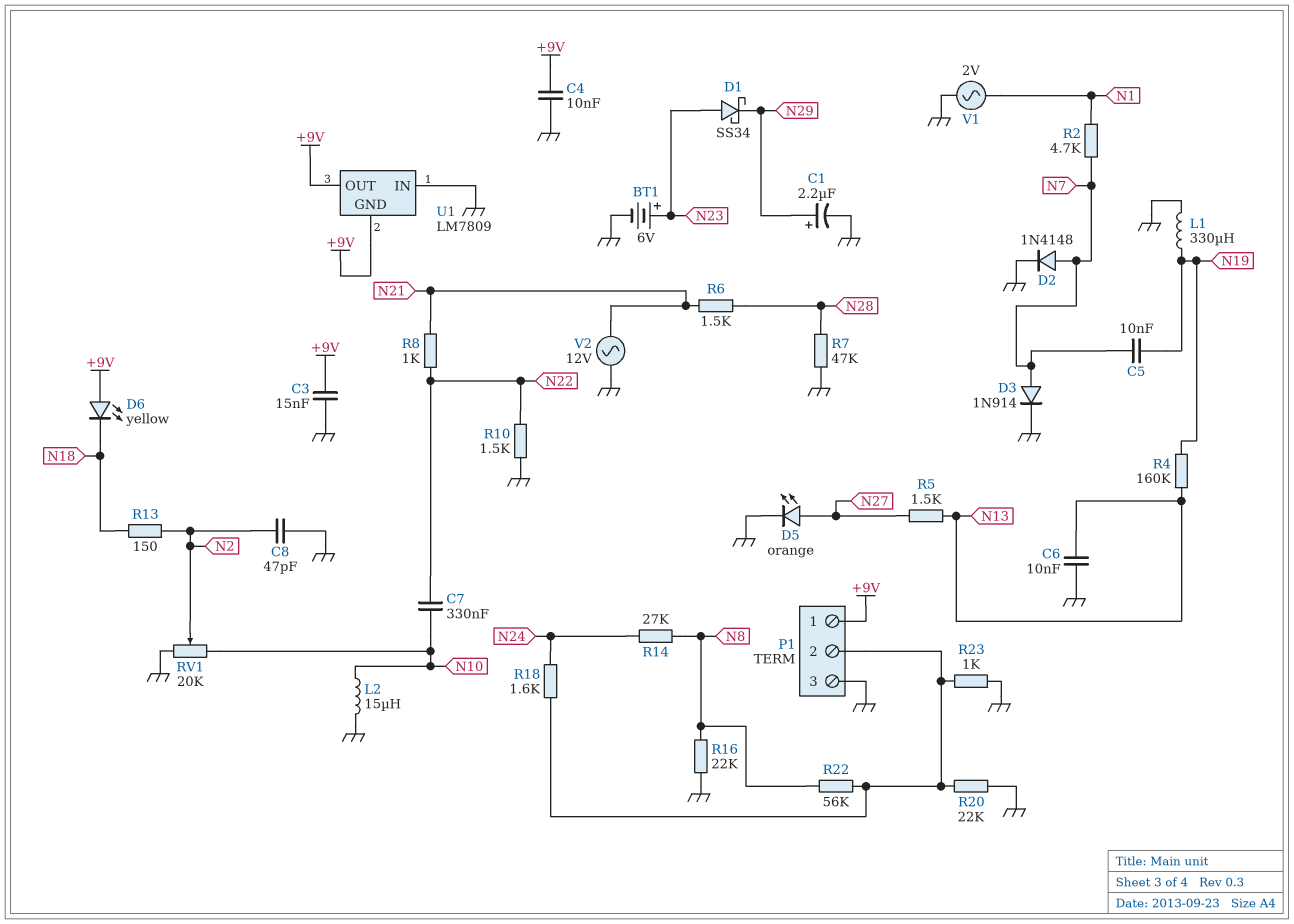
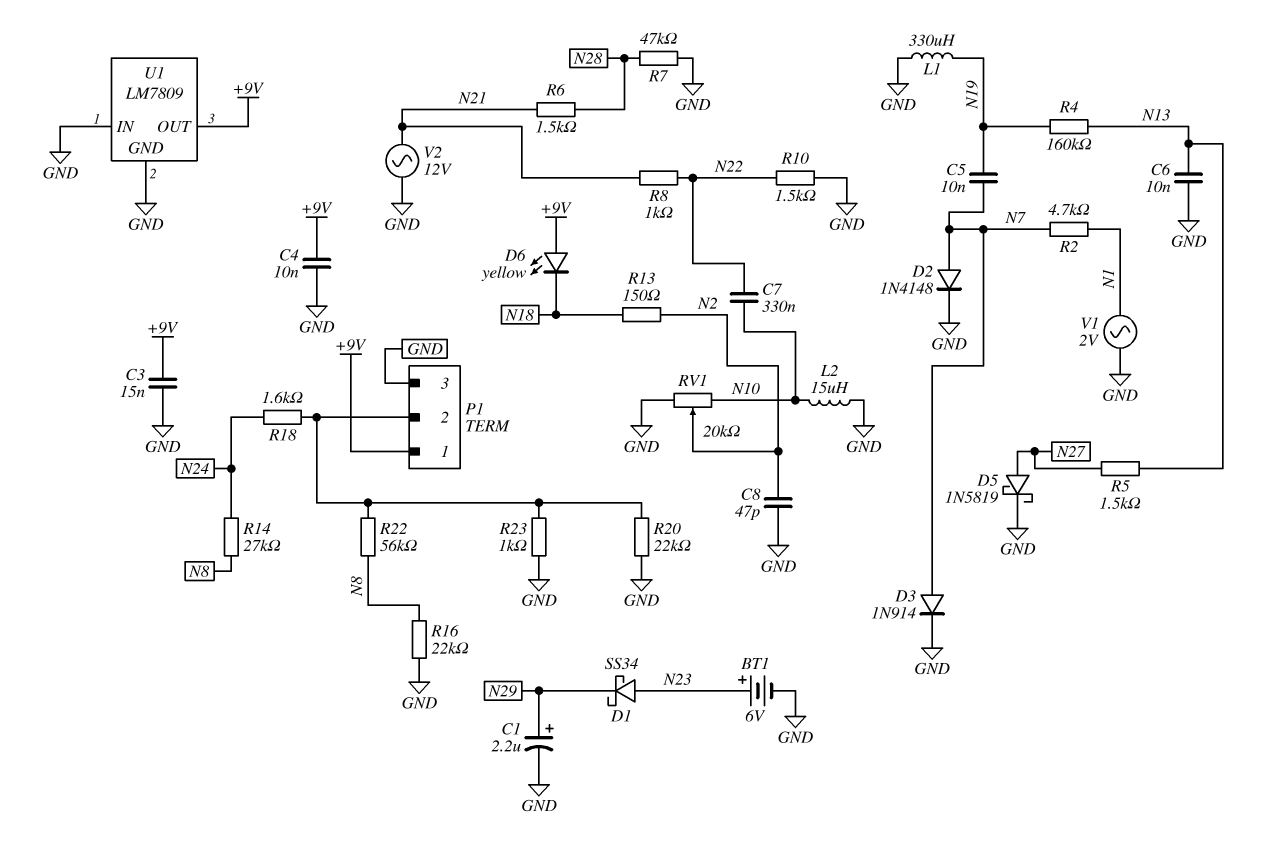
D5: LED orange (A N27, K GND) -> schottky 1N5819 (A N27, K GND)
U1 pin GND: +9V -> GND

